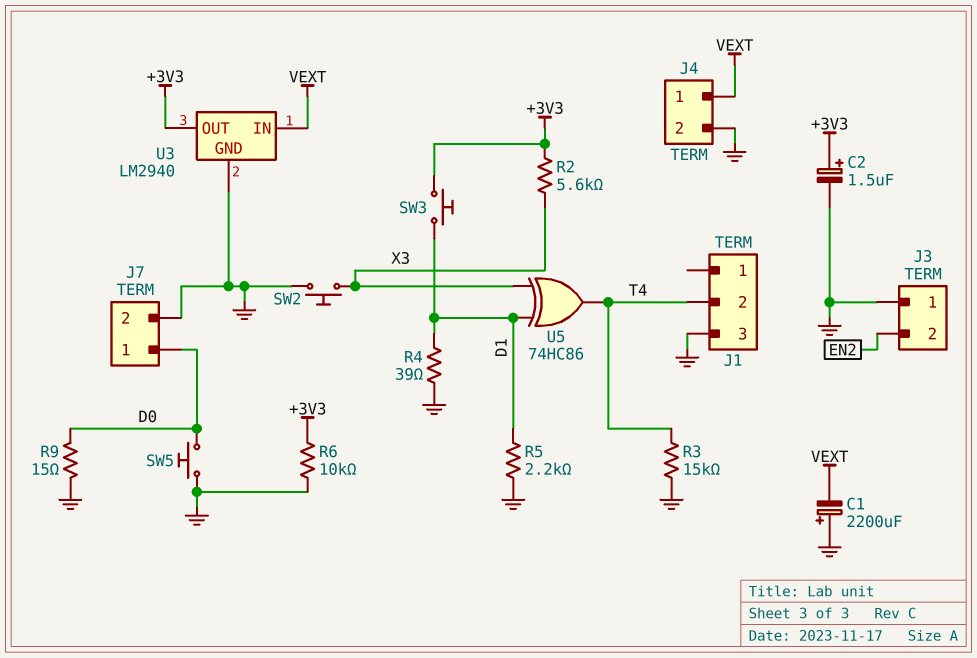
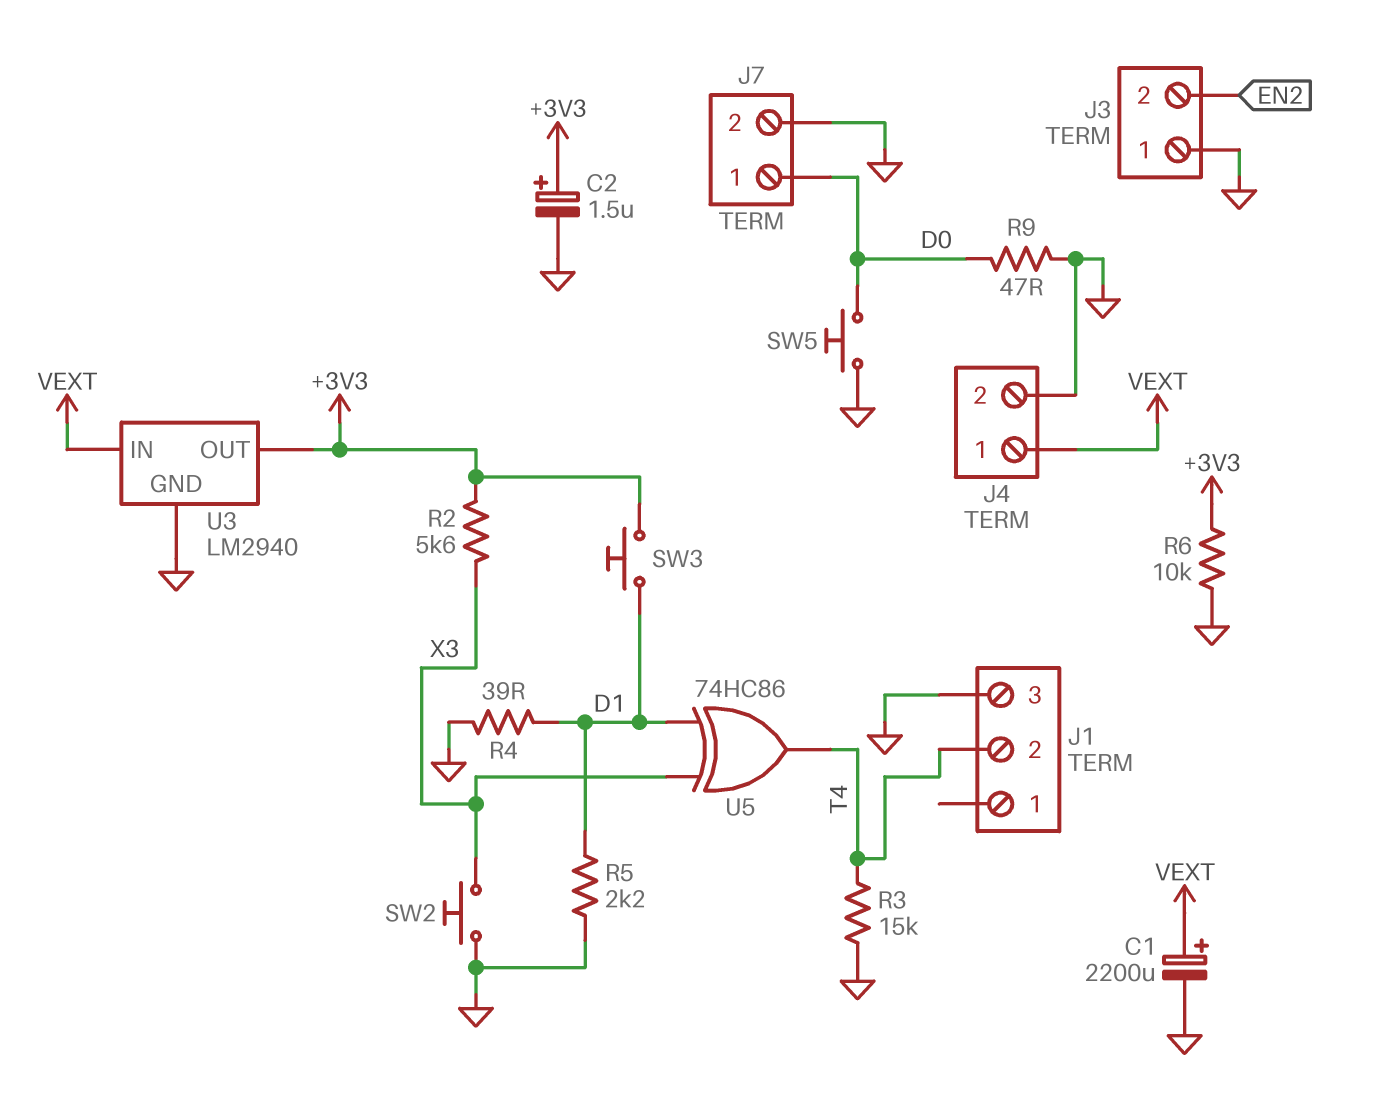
C1: 2200uF (plus GND, minus VEXT) -> 2200uF (plus VEXT, minus GND)
R9: 15 (D0, GND) -> 47 (D0, GND)

